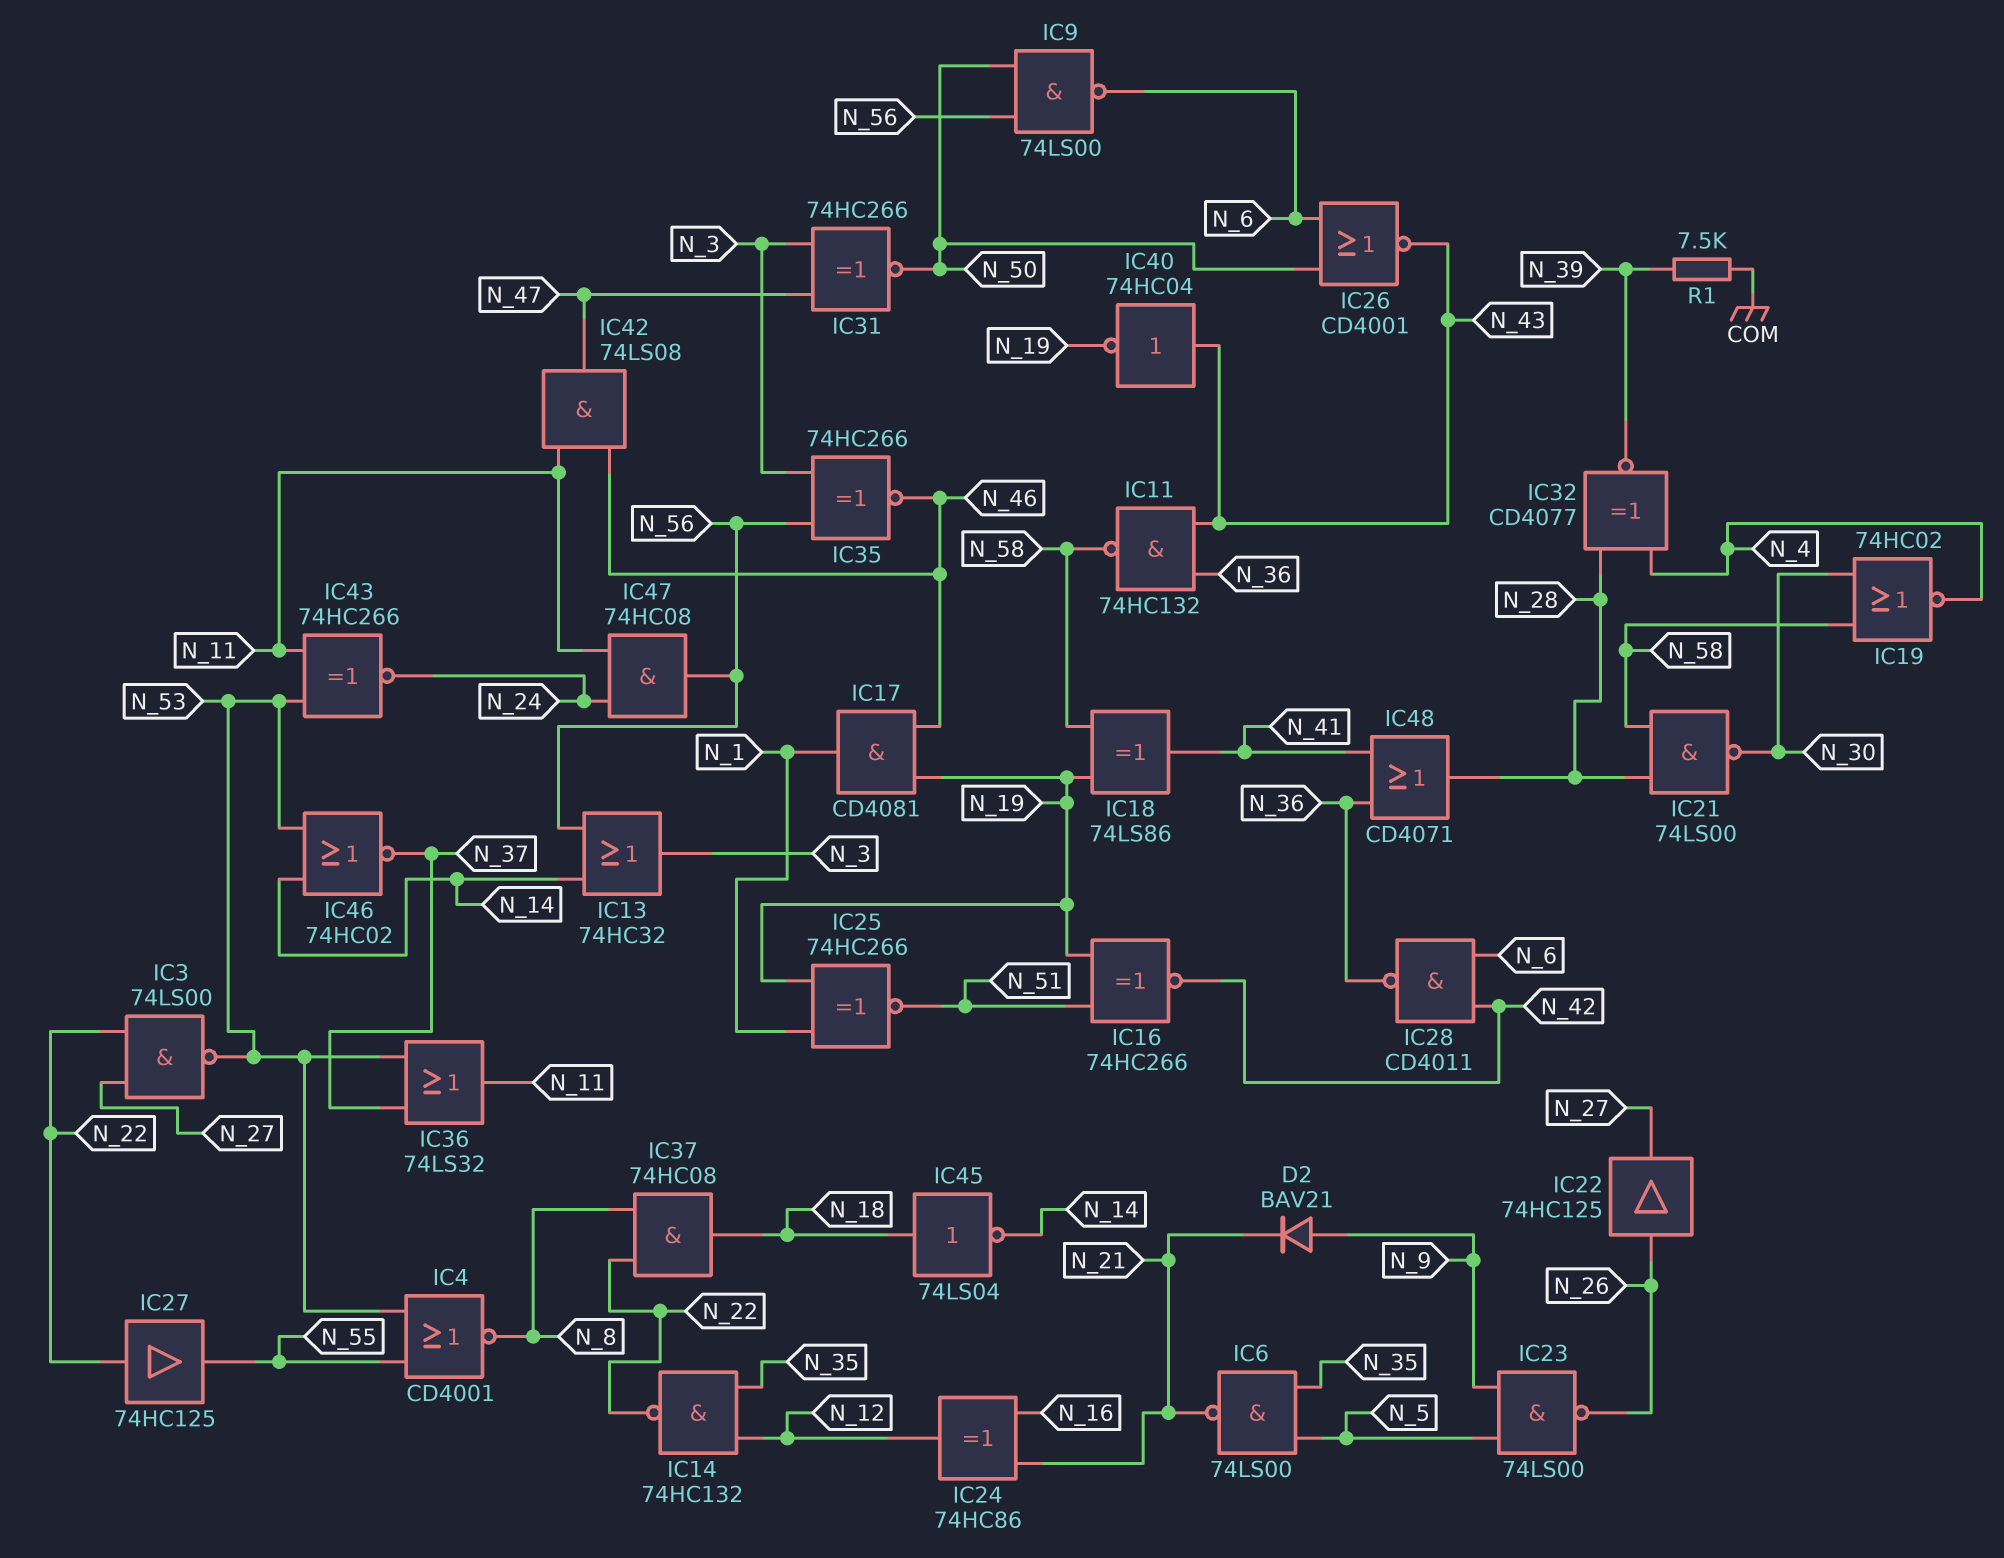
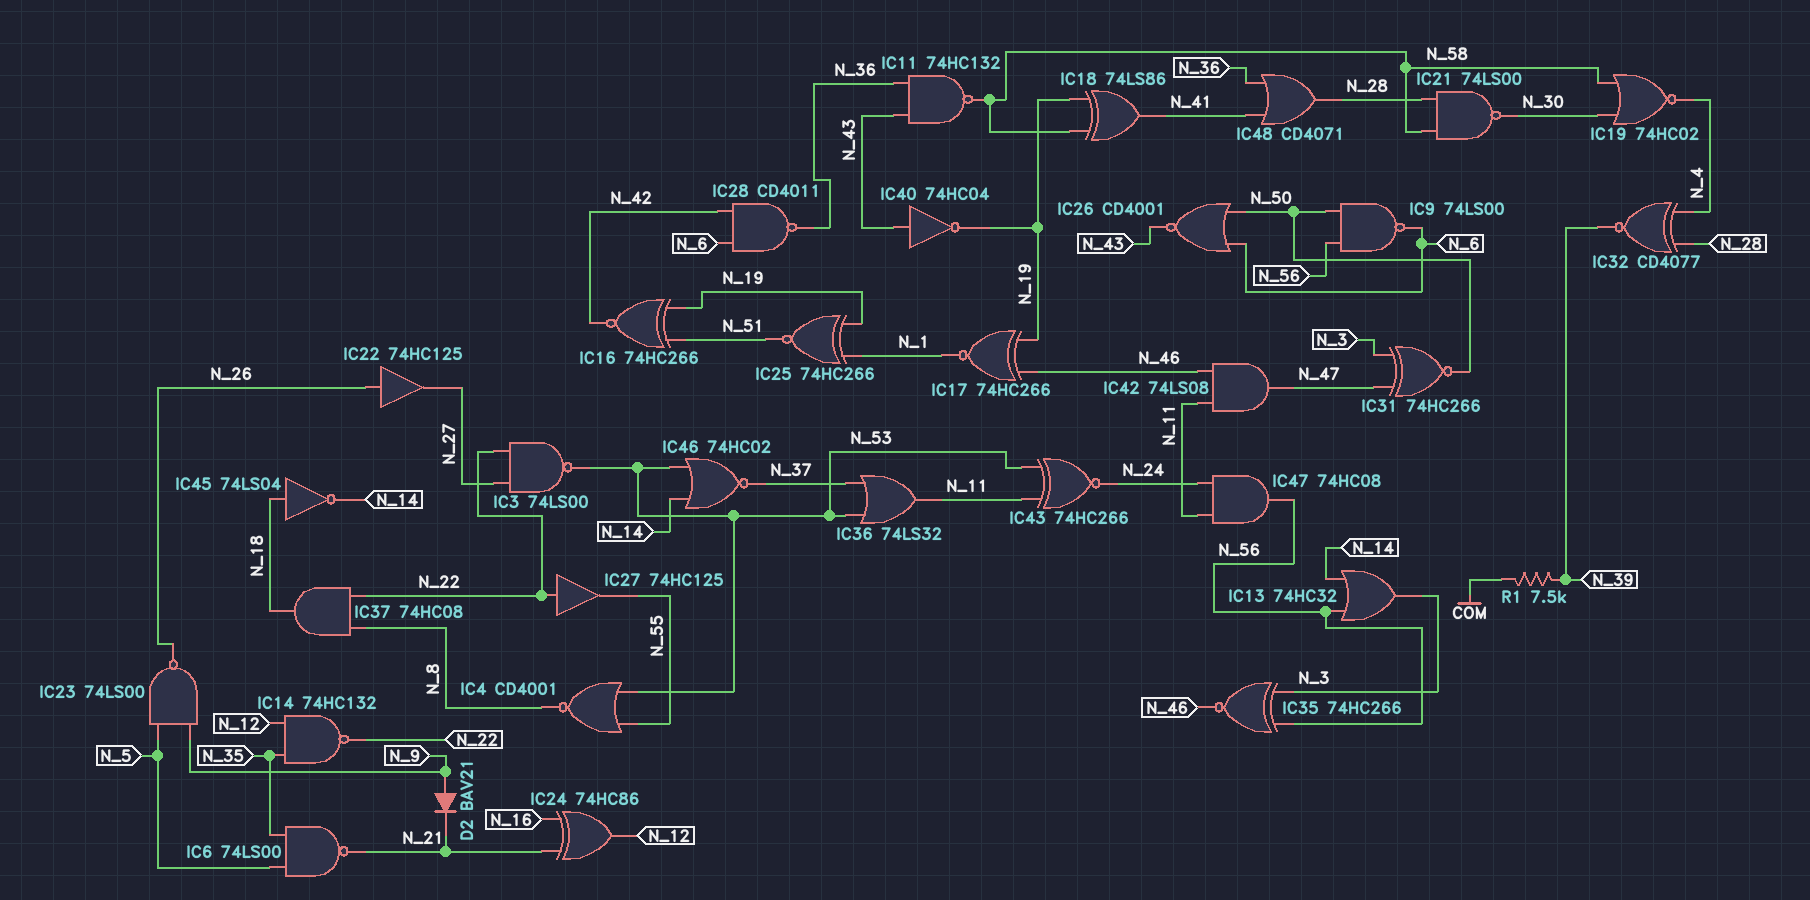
IC17: AND CD4081 (in N_19, in N_46, out N_1) -> XNOR 74HC266 (in N_19, in N_46, out N_1)

